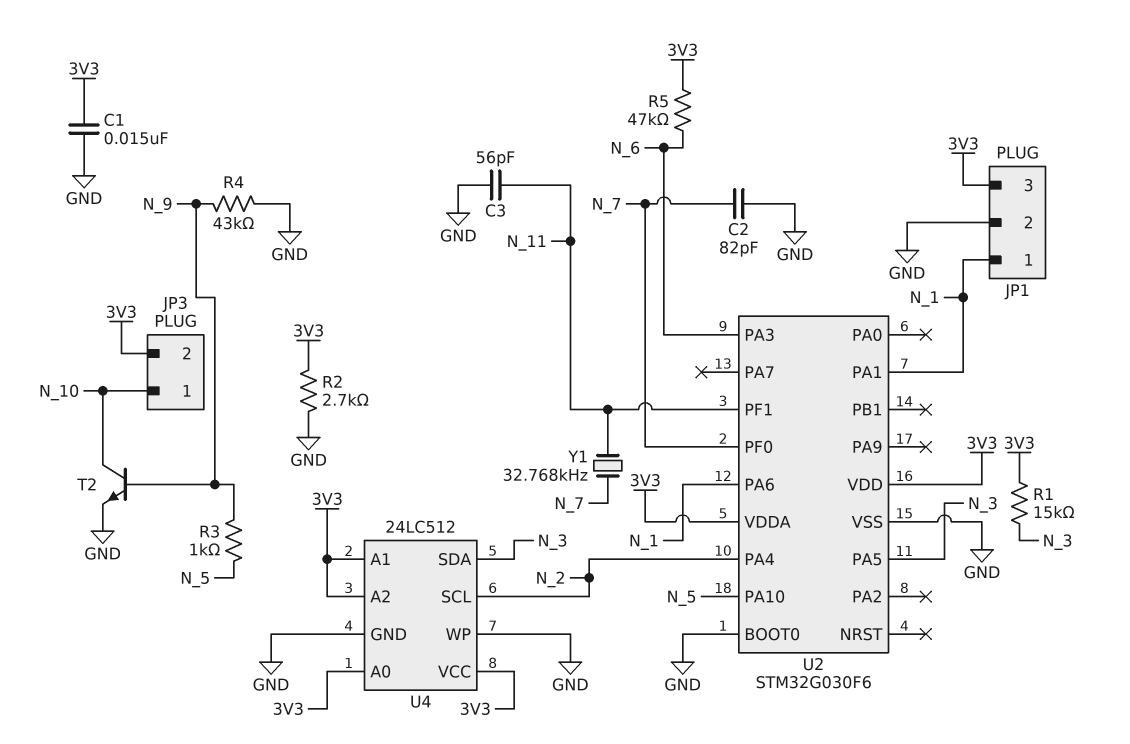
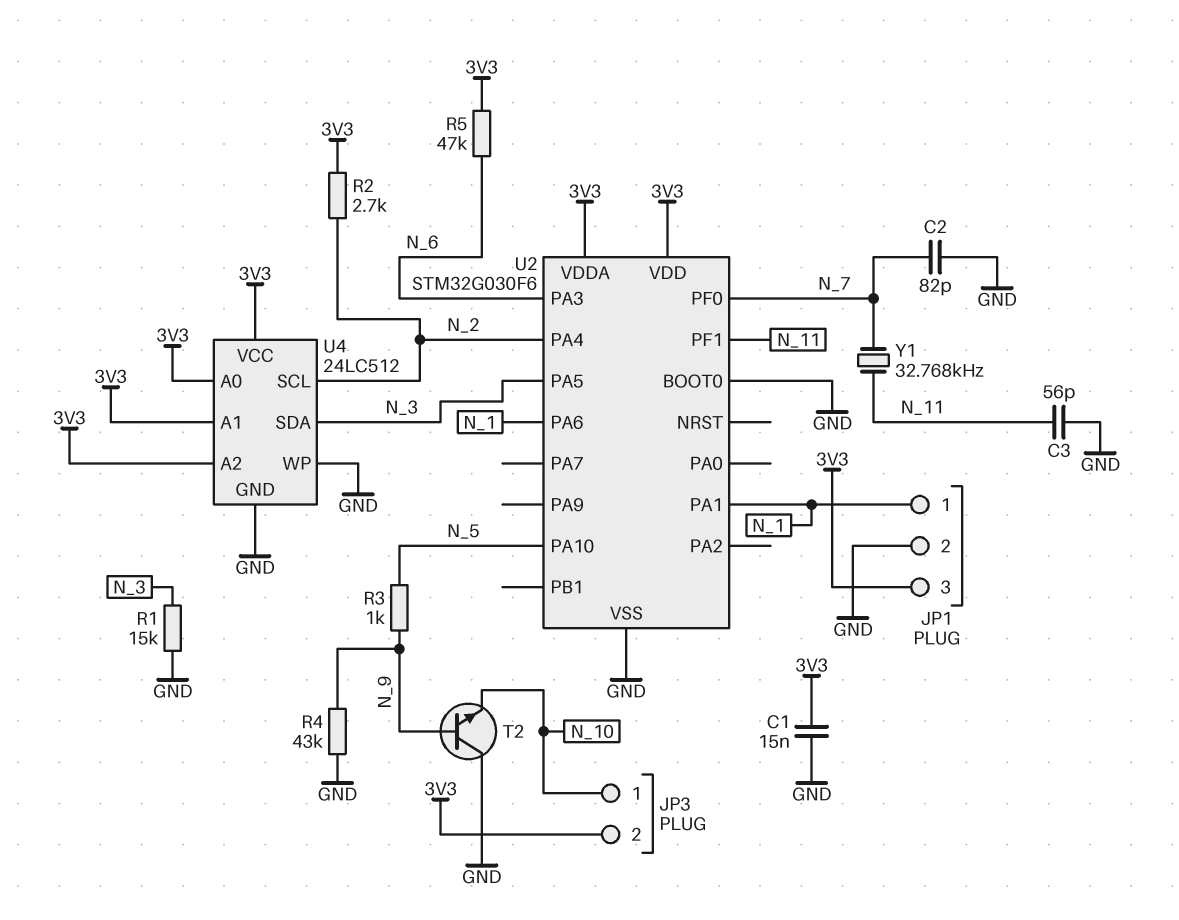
R1: 15k (3V3, N_3) -> 15k (GND, N_3)
R2: 2.7k (3V3, GND) -> 2.7k (3V3, N_2)
T2: NPN (B N_9, C N_10, E GND) -> NPN (B N_9, C GND, E N_10)

